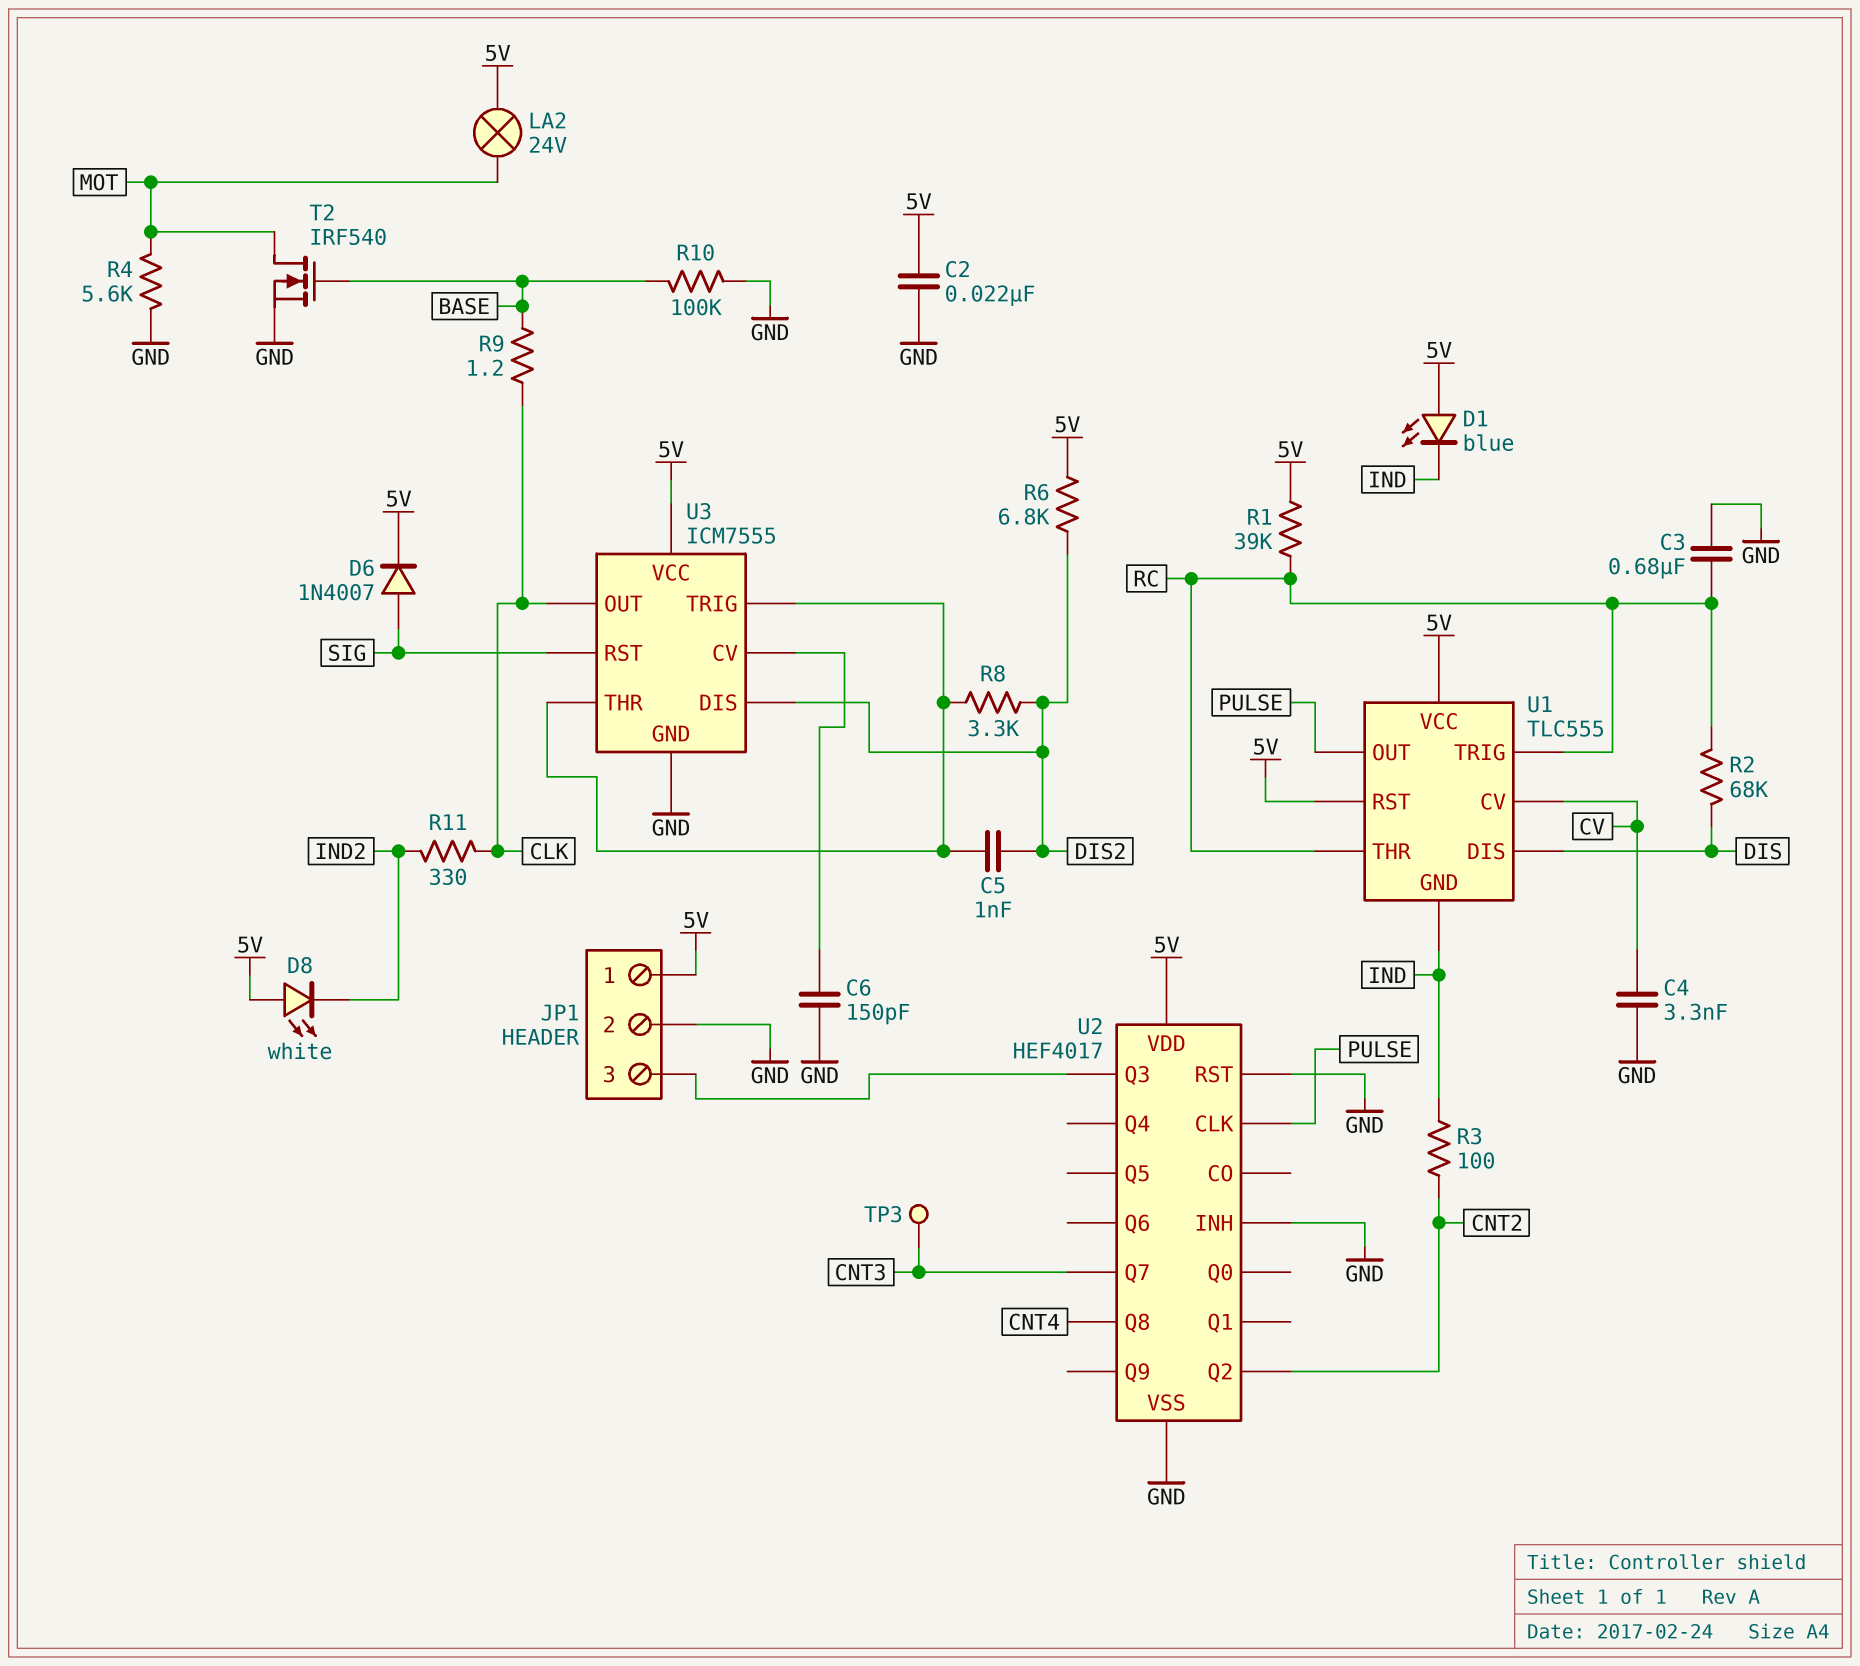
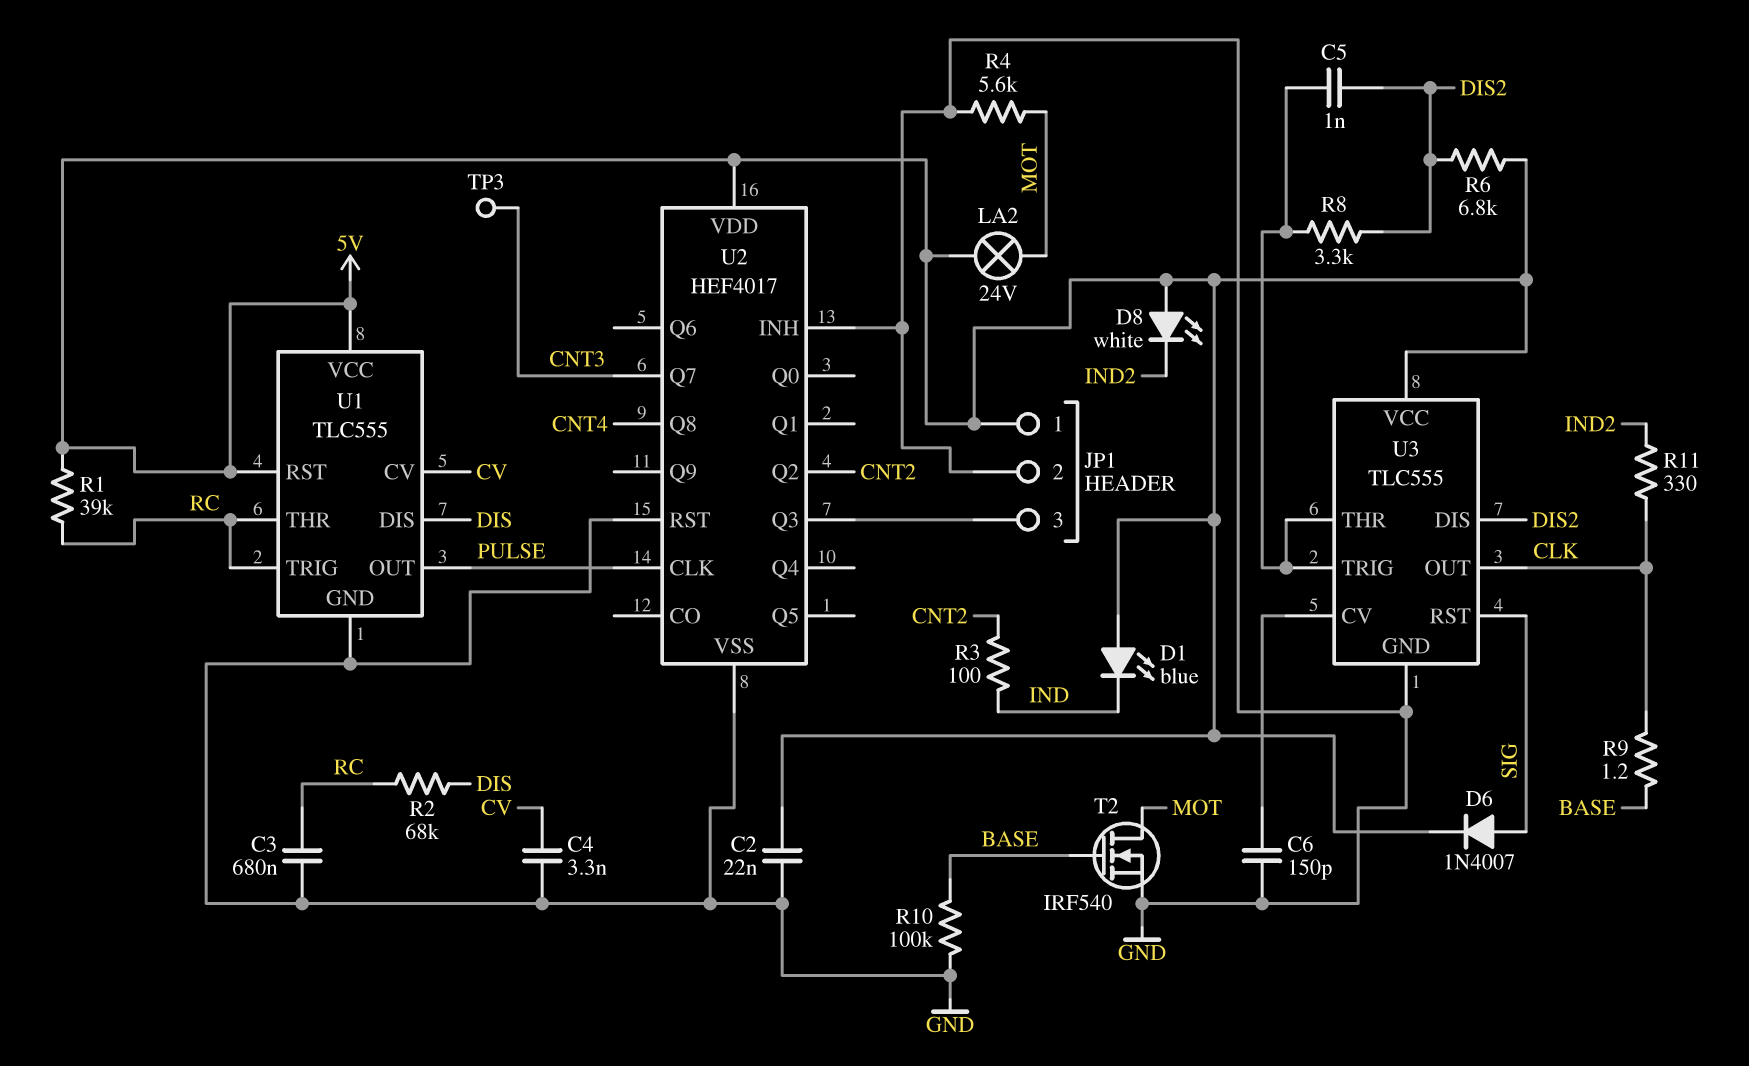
U1 pin GND: IND -> GND
U3: ICM7555 -> TLC555

